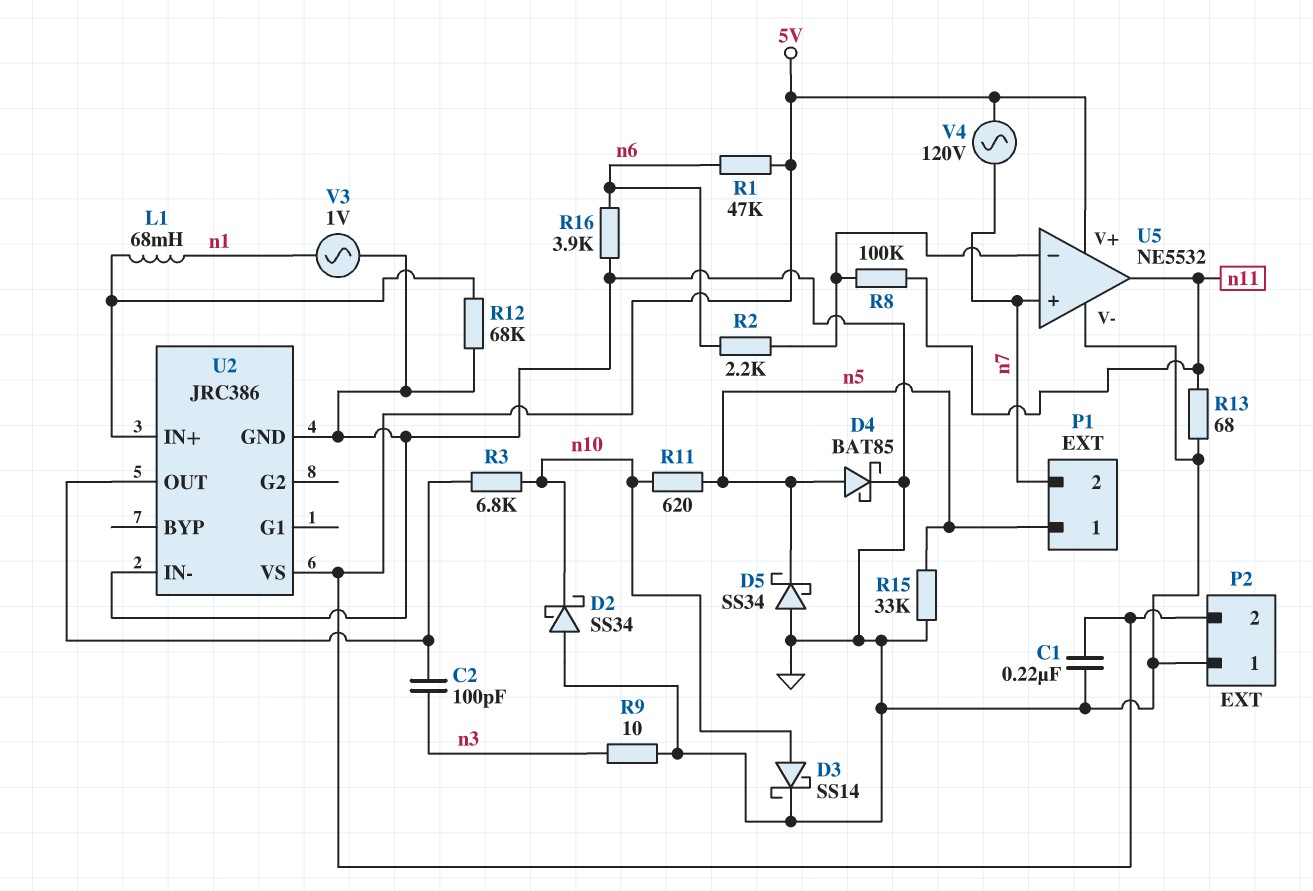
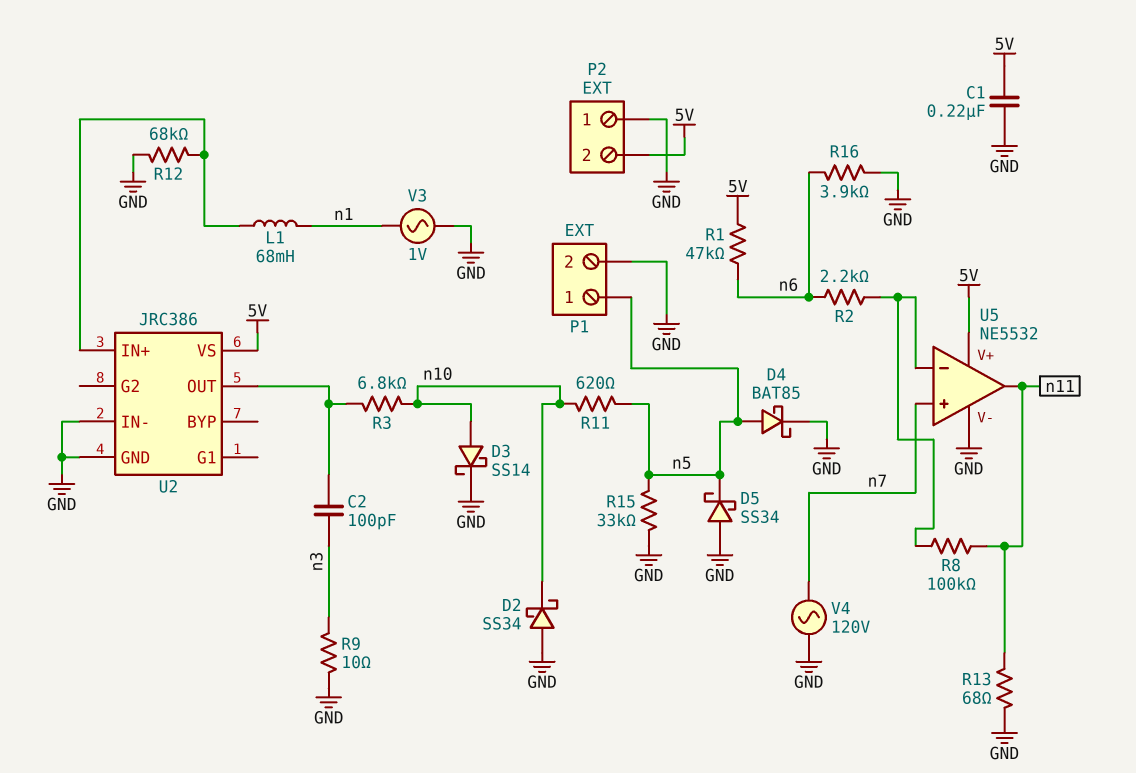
P1 pin 2: n7 -> GND
V4: AC 120V (5V, n7) -> AC 120V (GND, n7)

